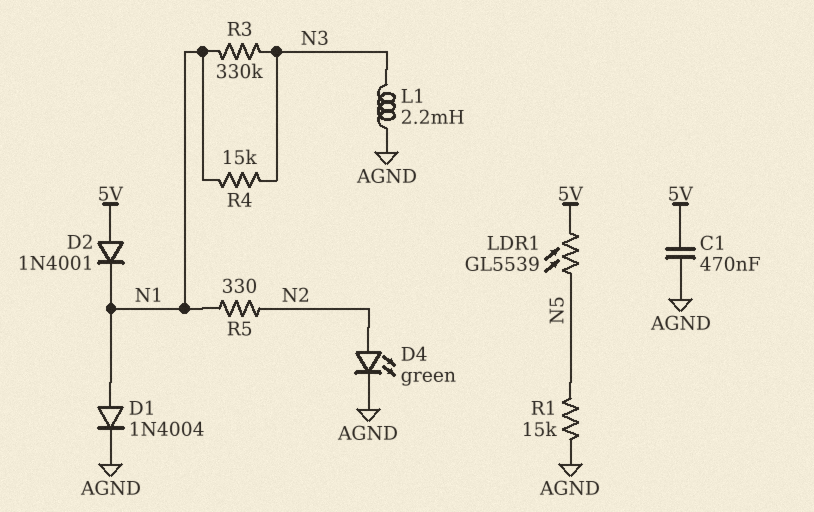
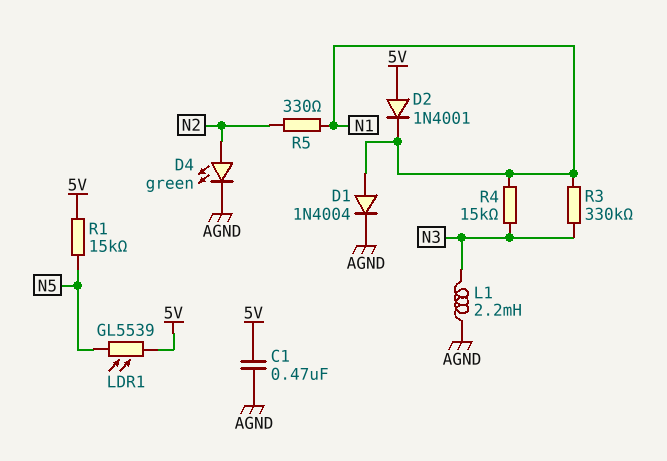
R1: 15k (AGND, N5) -> 15k (5V, N5)

